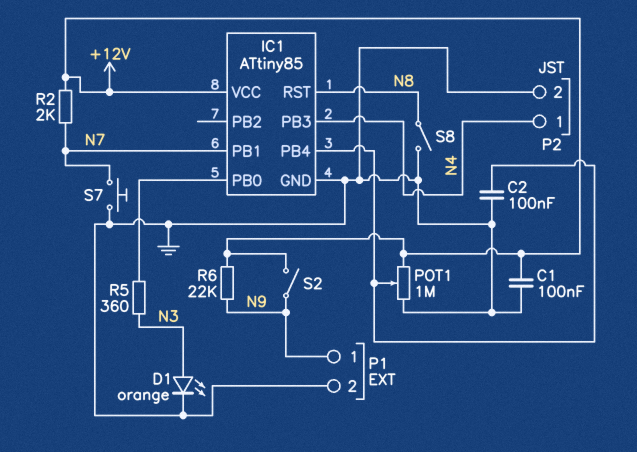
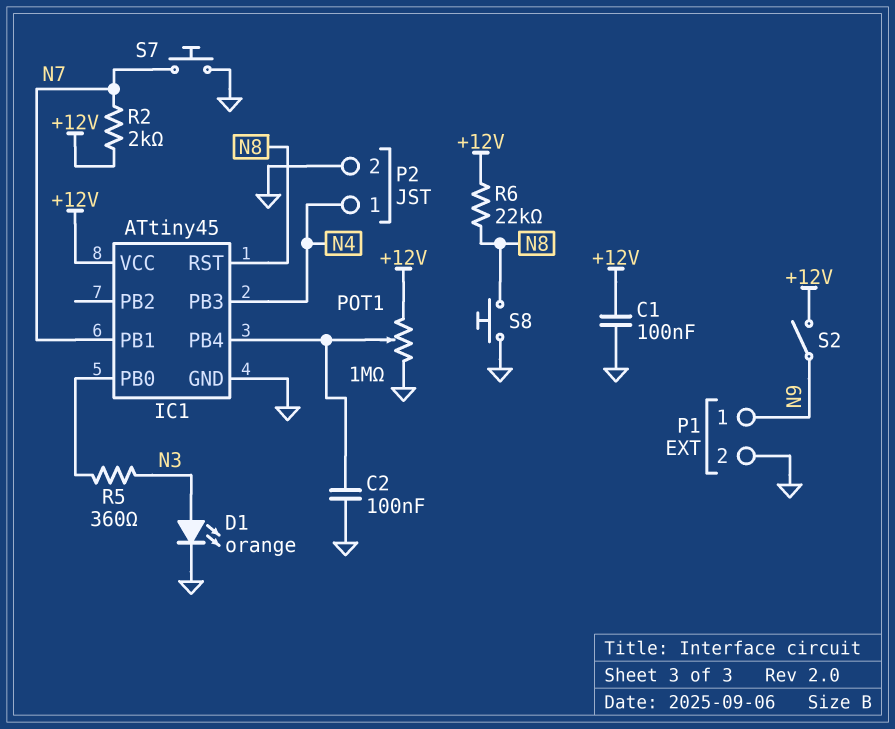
IC1: ATtiny85 -> ATtiny45
R6: 22k (+12V, N9) -> 22k (+12V, N8)
S8: switch (GND, N8) -> button (GND, N8)

